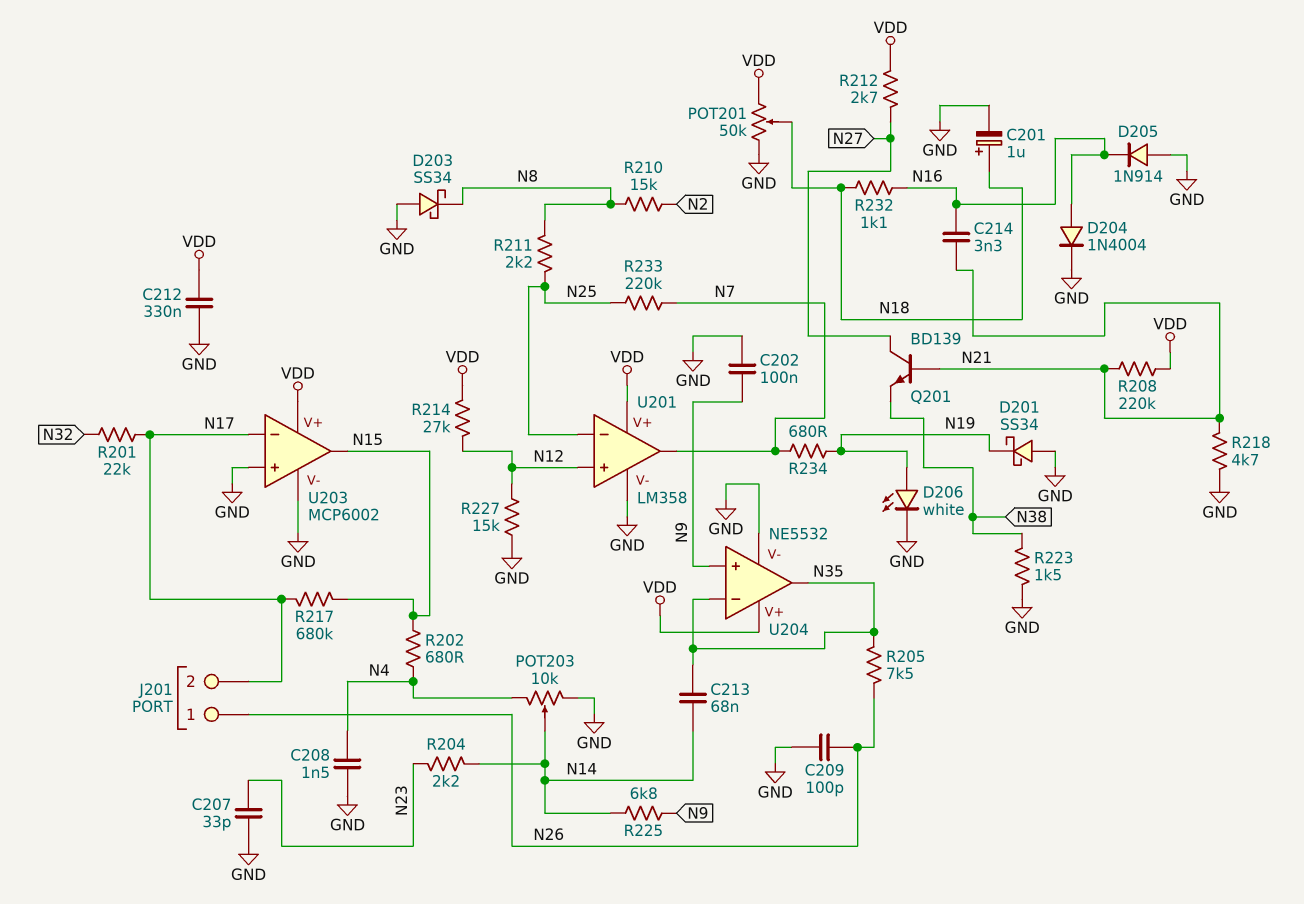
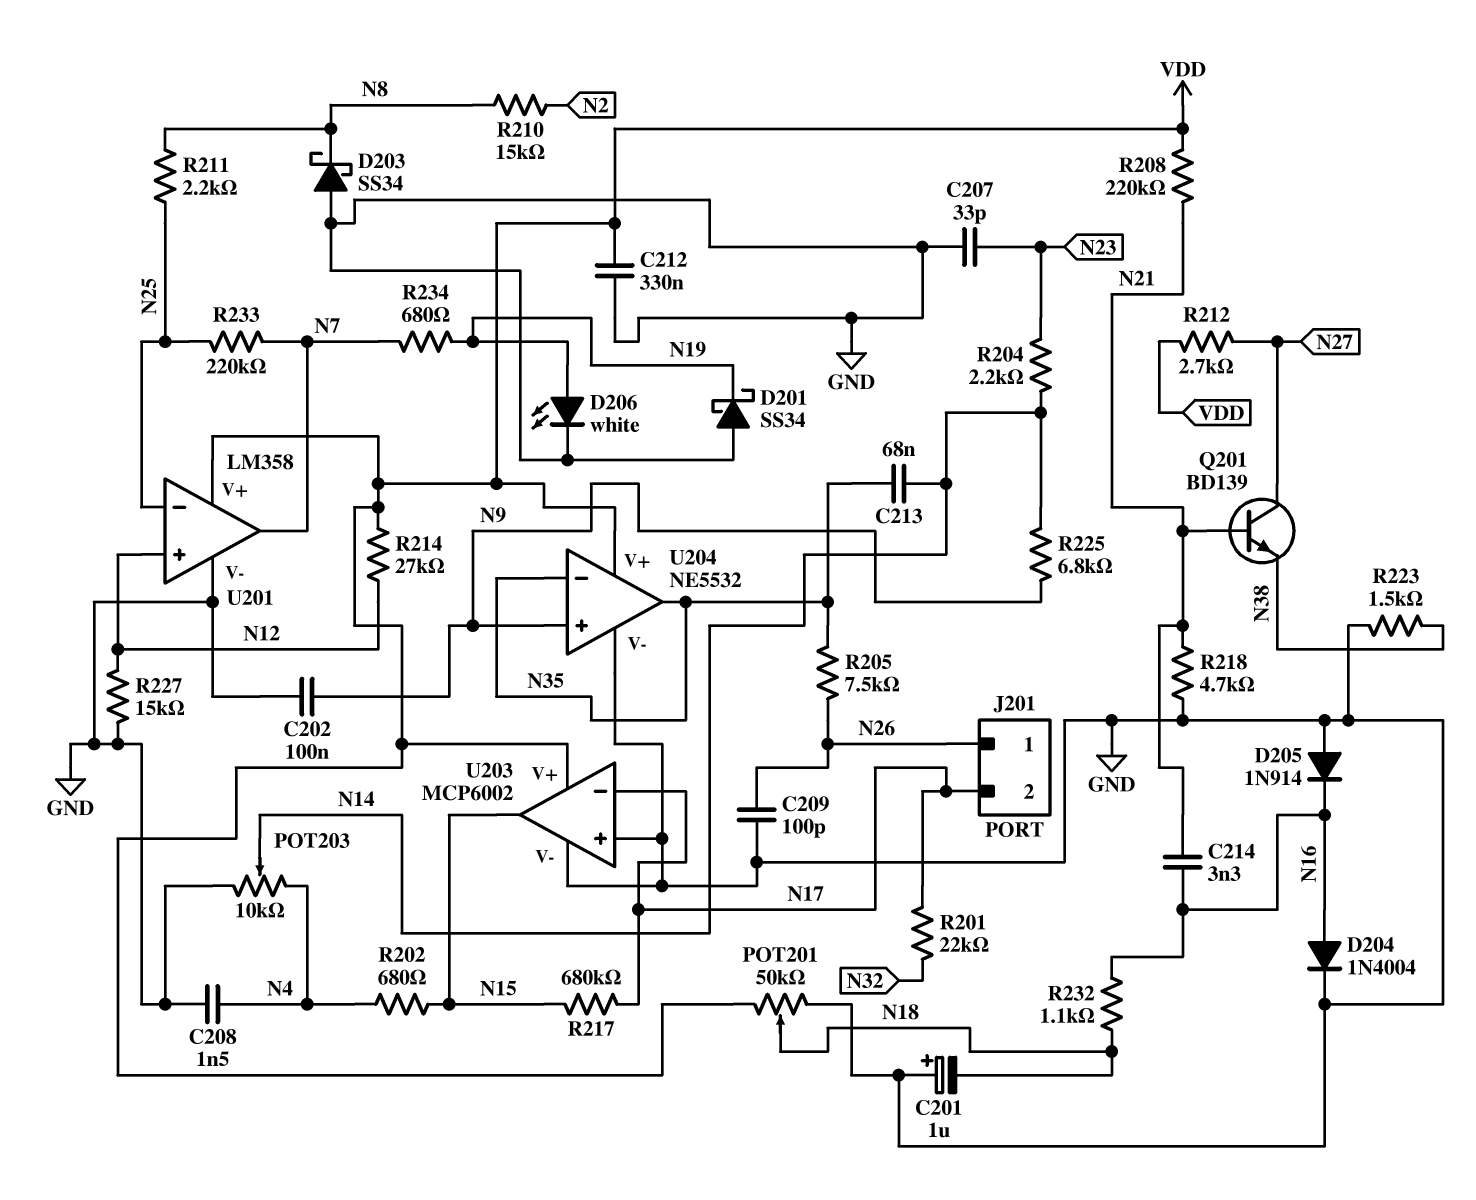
C201: 1uF (plus N18, minus GND) -> 1uF (plus GND, minus N18)

